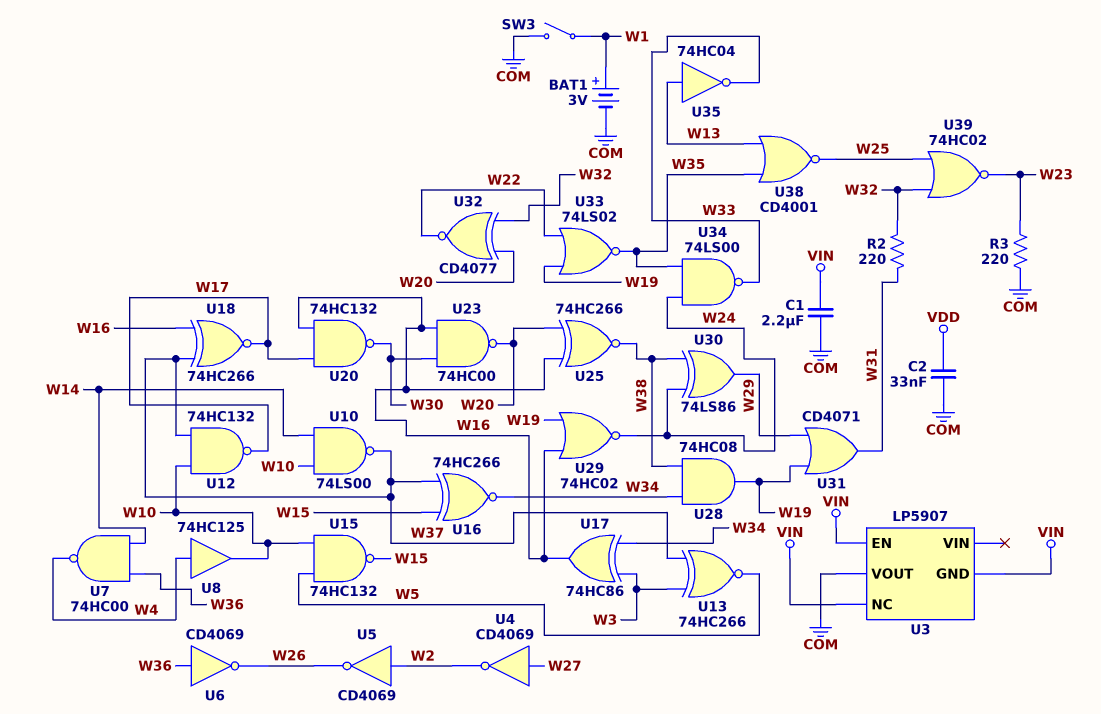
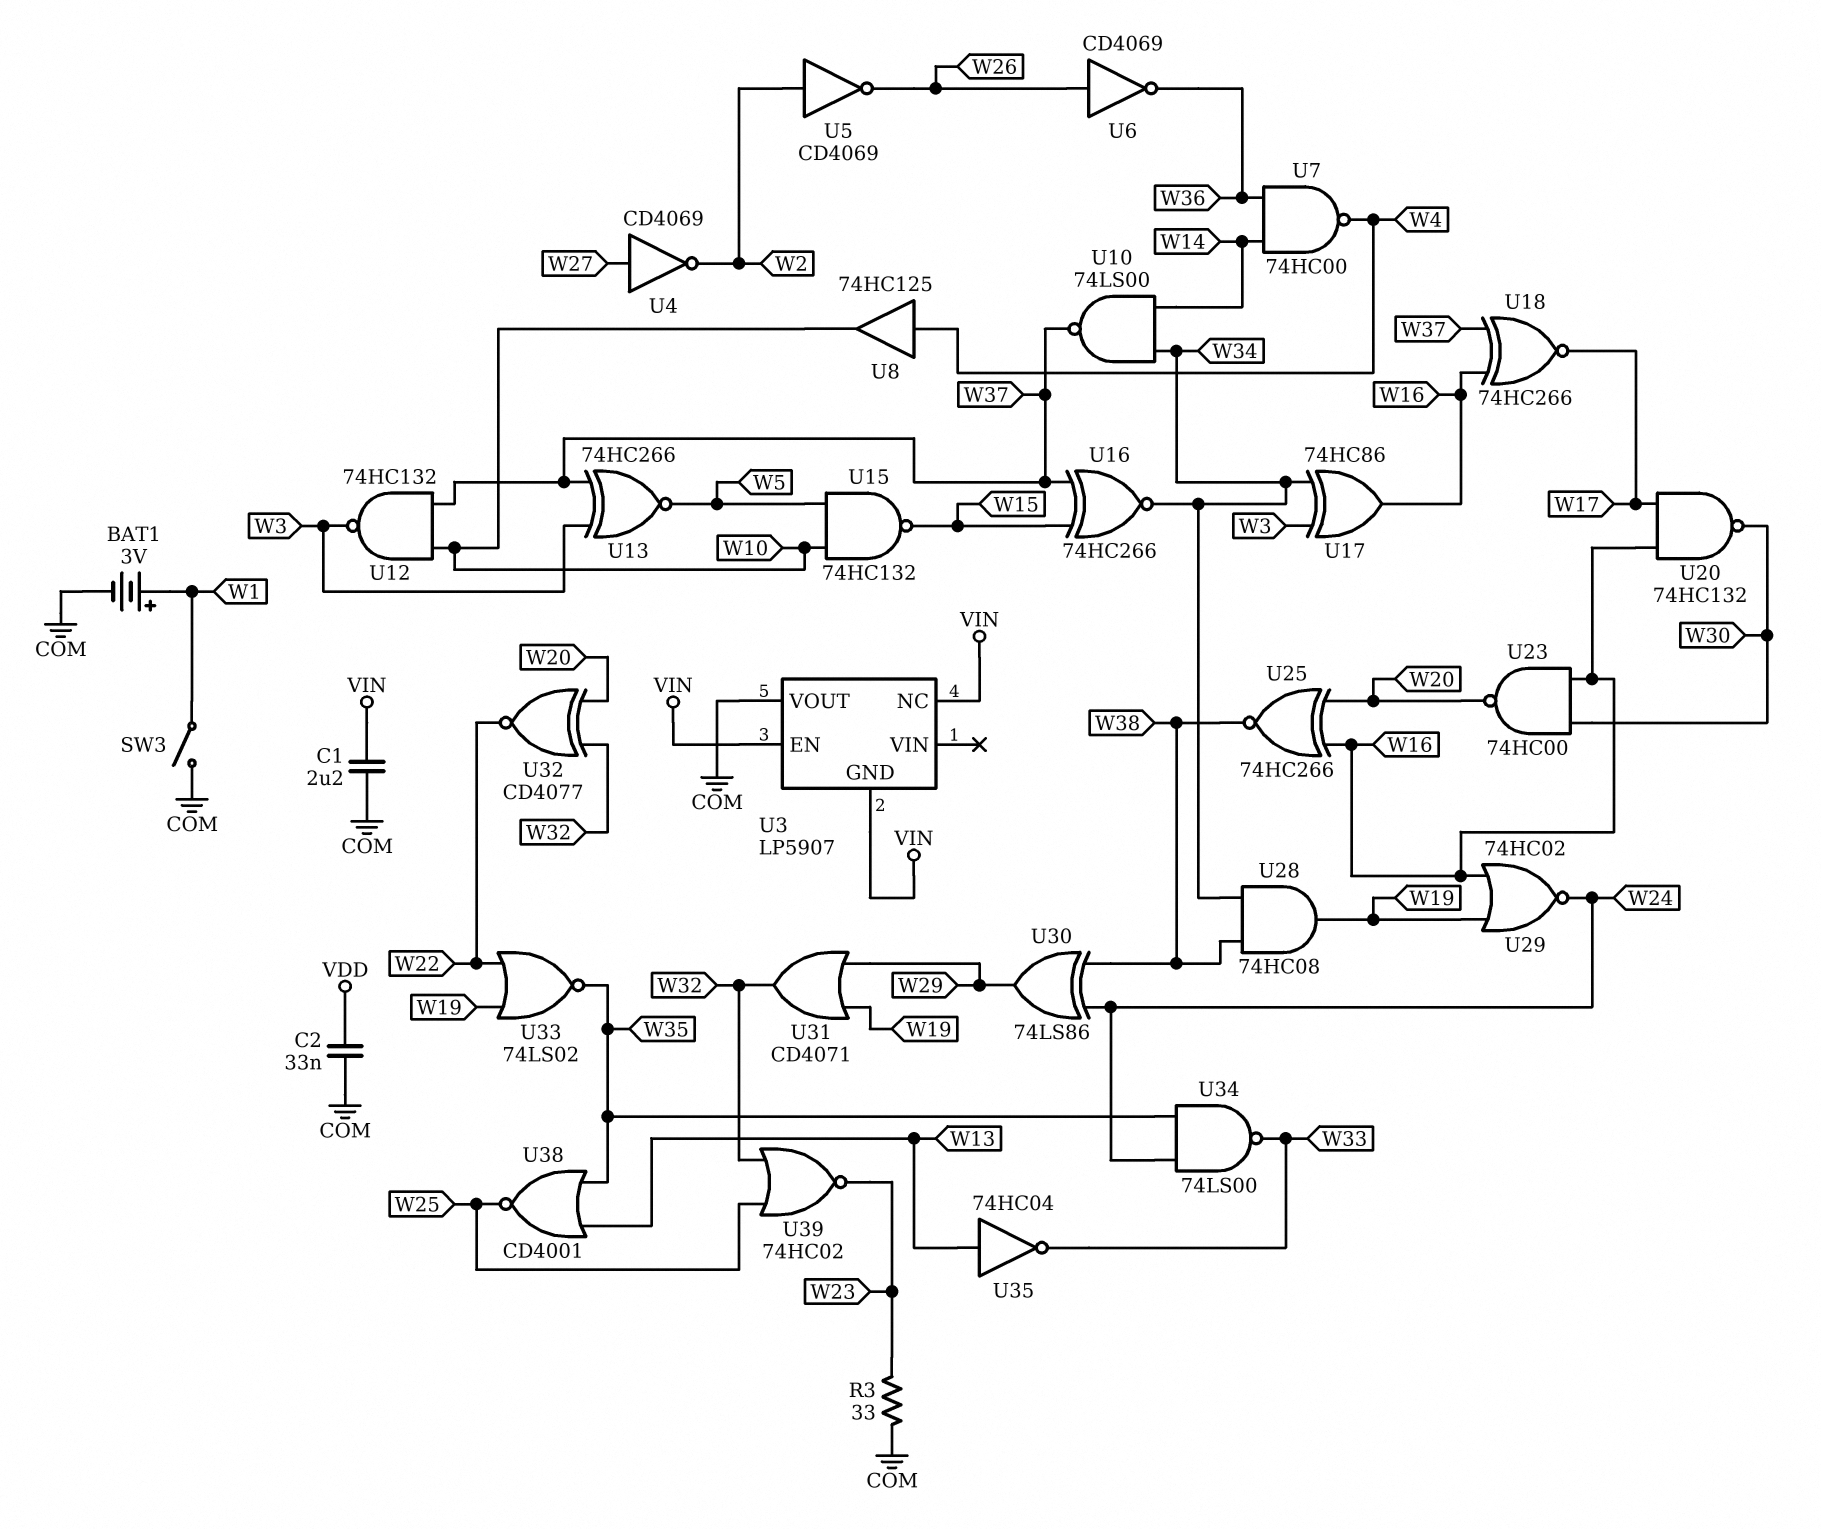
R2: 220 (W31, W32) -> none
R3: 220 (COM, W23) -> 33 (COM, W23)
U6: NOT CD4069 (in W36, out W26) -> NOT CD4069 (in W26, out W36)
U10: NAND 74LS00 (in W10, in W14, out W37) -> NAND 74LS00 (in W14, in W34, out W37)
U12: NAND 74HC132 (in W10, in W37, out W17) -> NAND 74HC132 (in W10, in W37, out W3)
U31: OR CD4071 (in W19, in W29, out W31) -> OR CD4071 (in W19, in W29, out W32)

